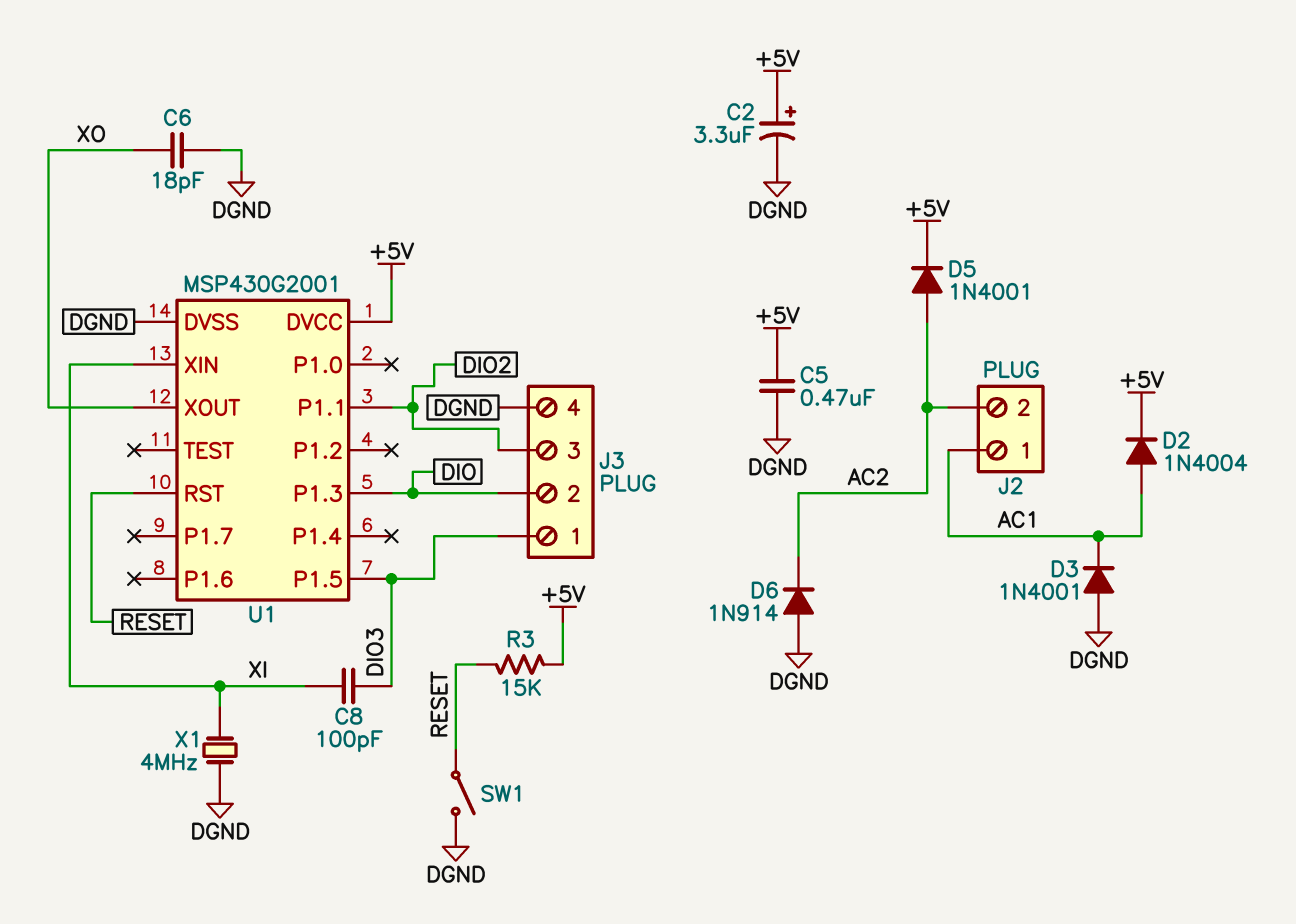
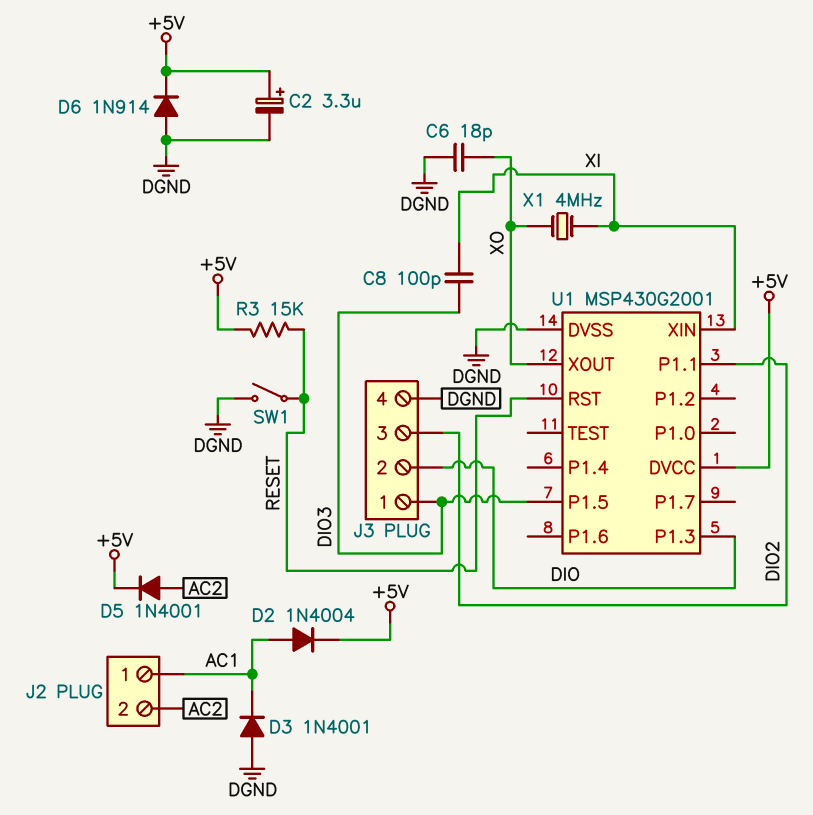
C5: 470nF (+5V, DGND) -> none
D6: diode 1N914 (A DGND, K AC2) -> diode 1N914 (A DGND, K +5V)
X1: 4MHz (DGND, XI) -> 4MHz (XI, XO)

